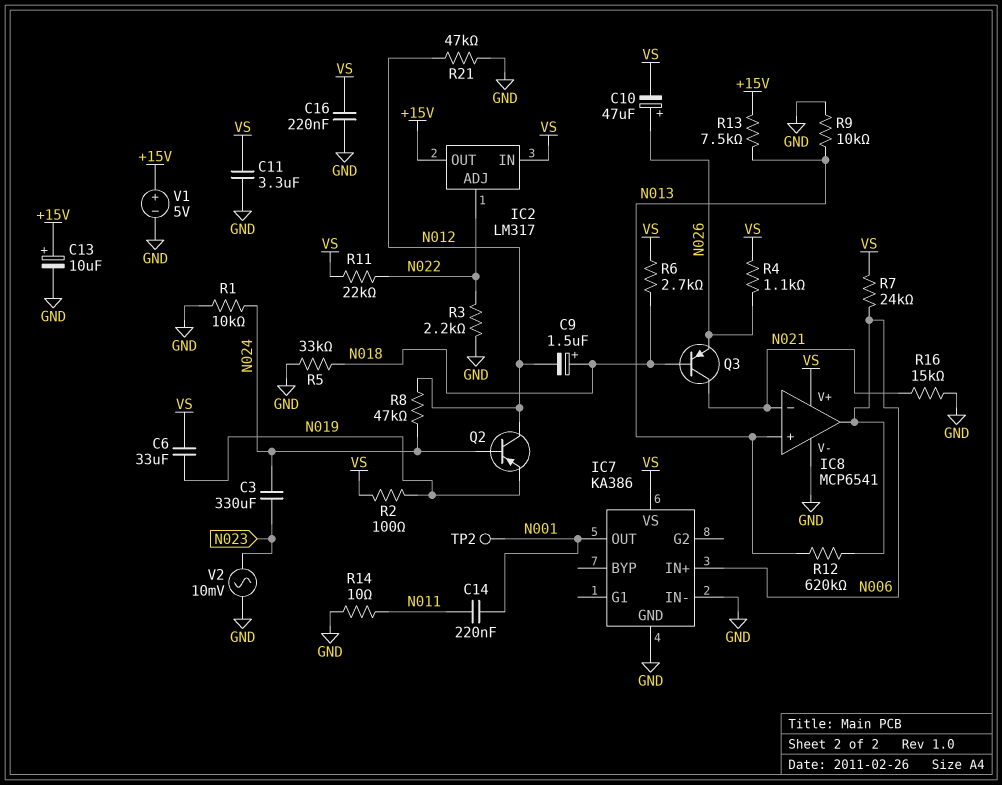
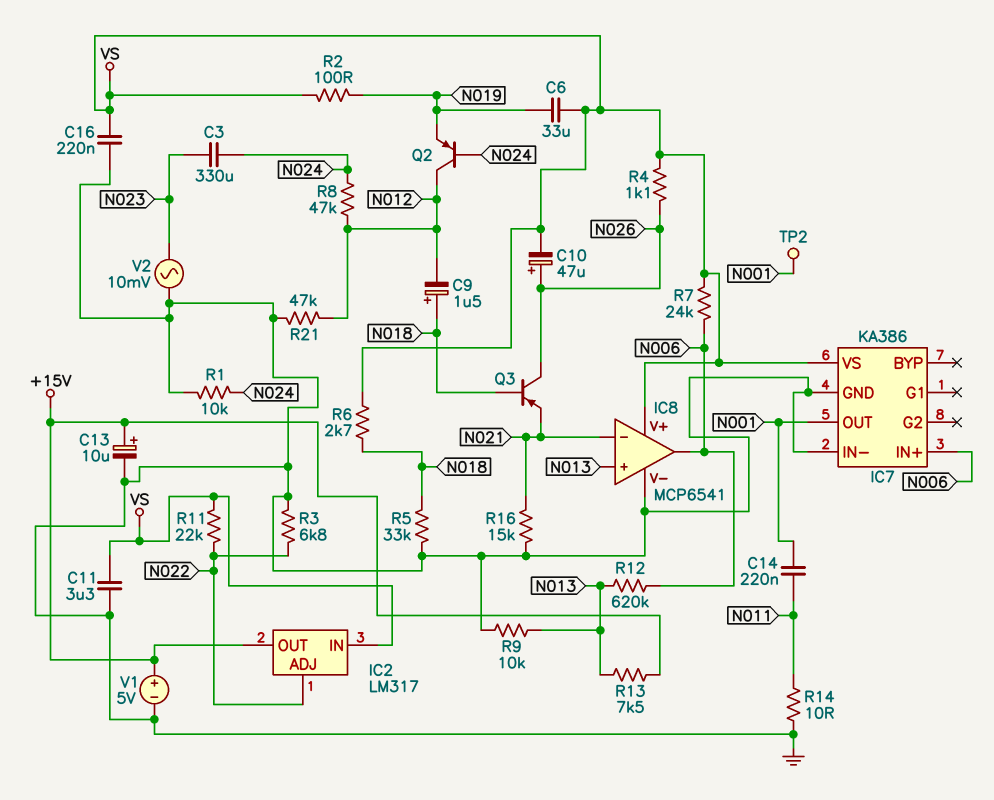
Q3: PNP (B N018, C N021, E N026) -> PNP (B N018, C N026, E N021)
R3: 2.2k (GND, N022) -> 6.8k (GND, N022)

